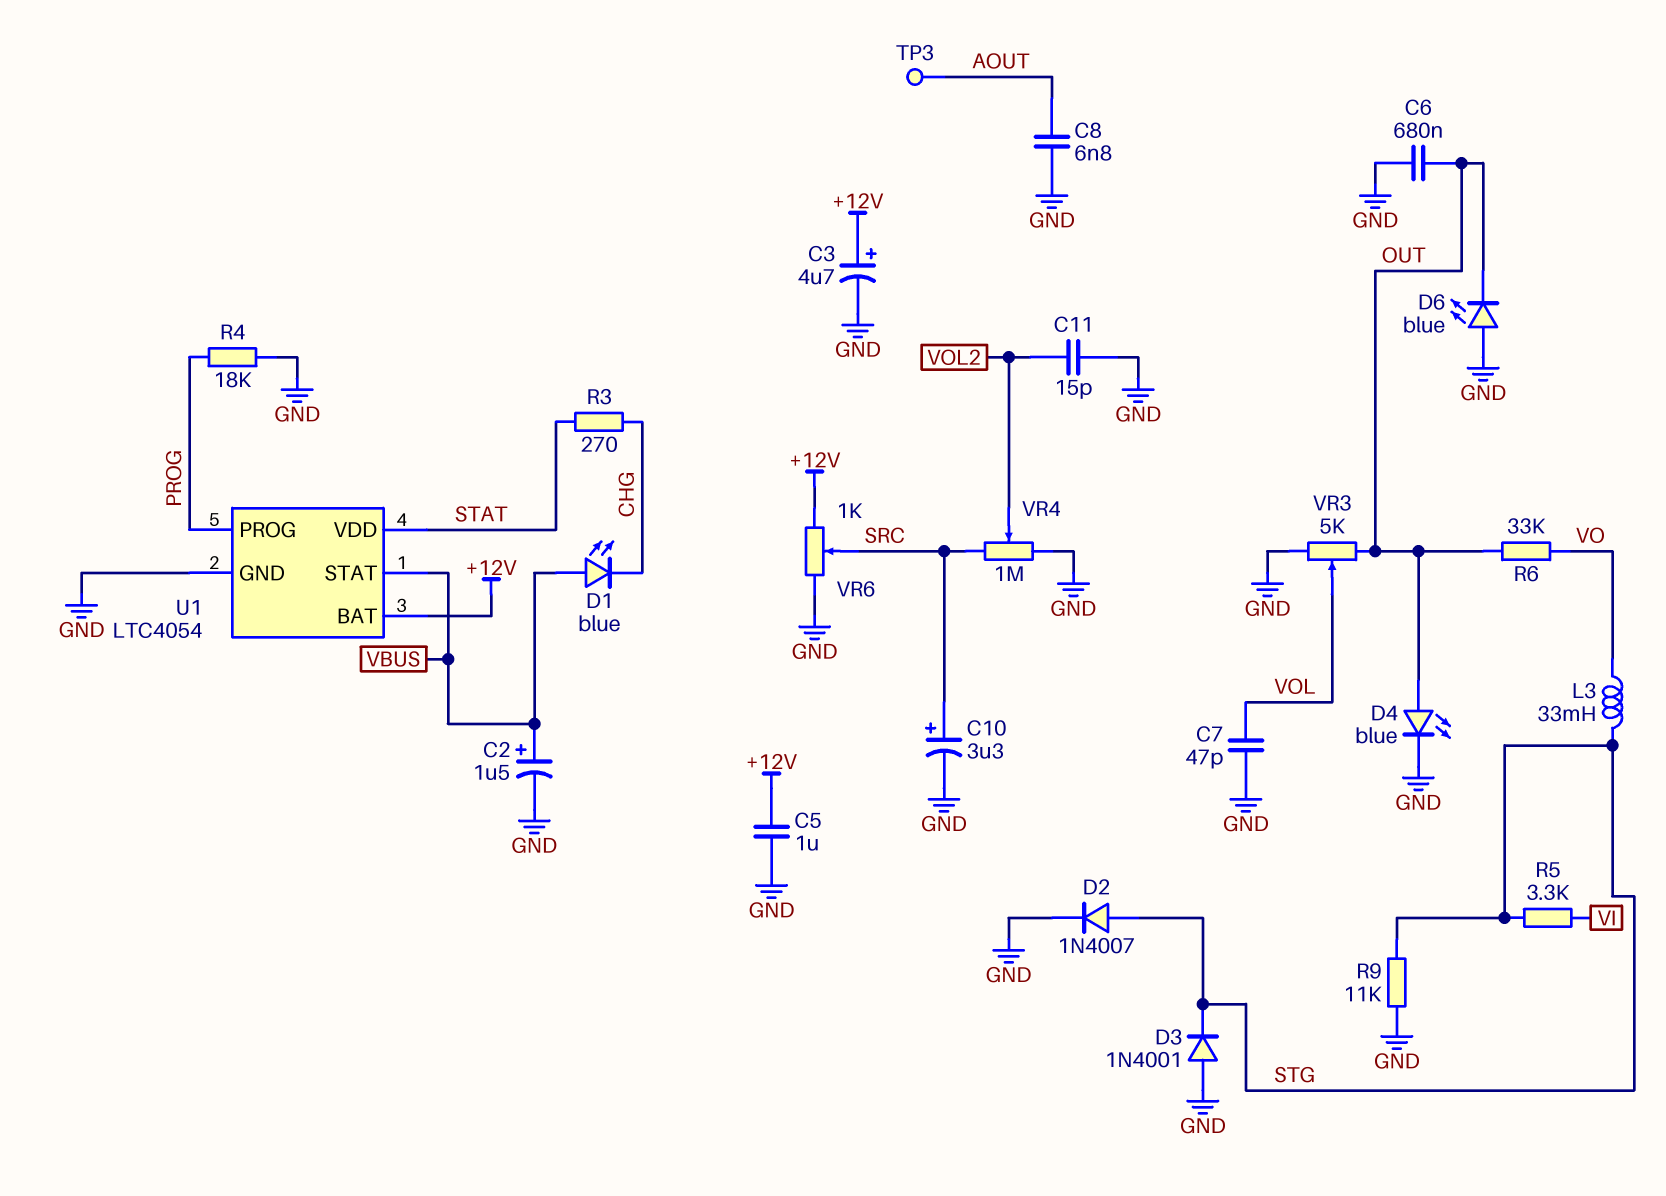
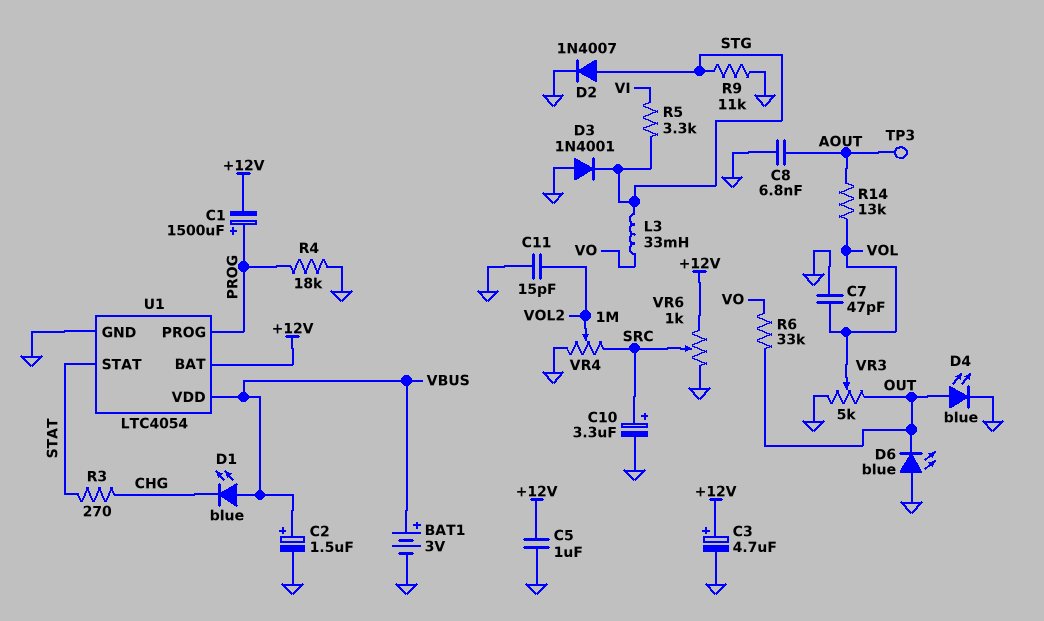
BAT1: none -> 3V (plus VBUS, minus GND)
C1: none -> 1500uF (plus PROG, minus +12V)
C6: 680nF (GND, OUT) -> none
R14: none -> 13k (AOUT, VOL)
U1 pin STAT: VBUS -> STAT
U1 pin VDD: STAT -> VBUS

